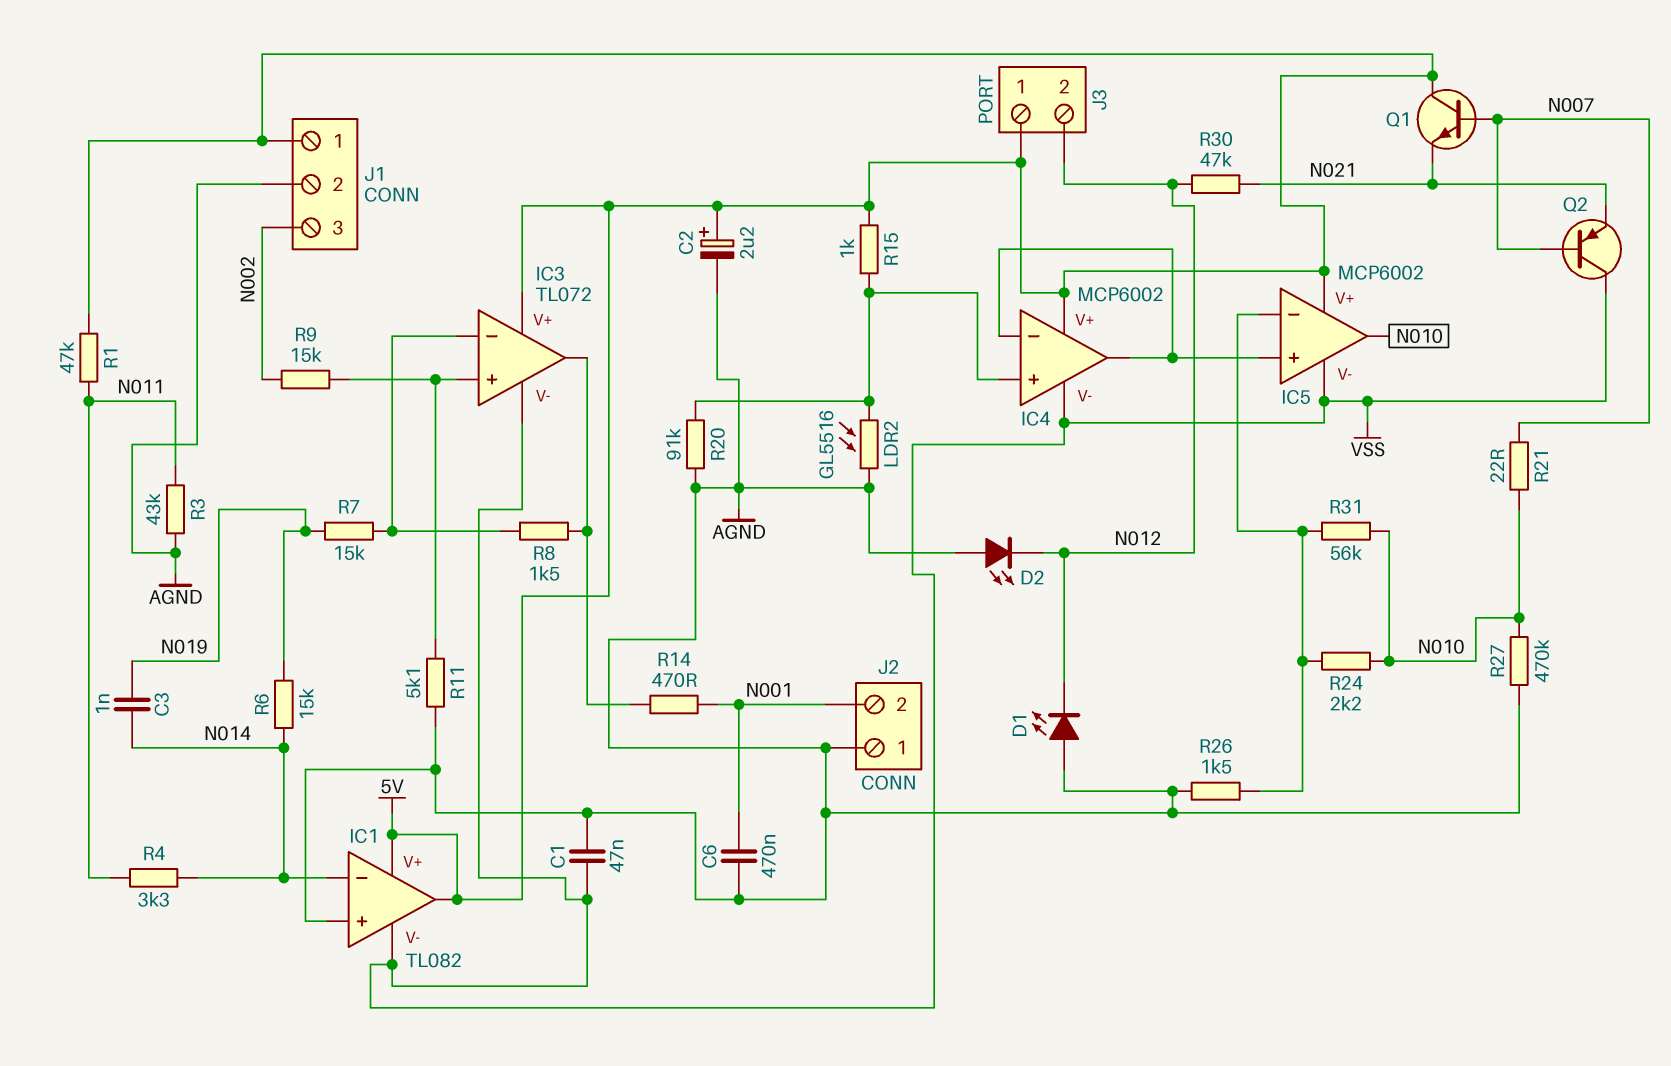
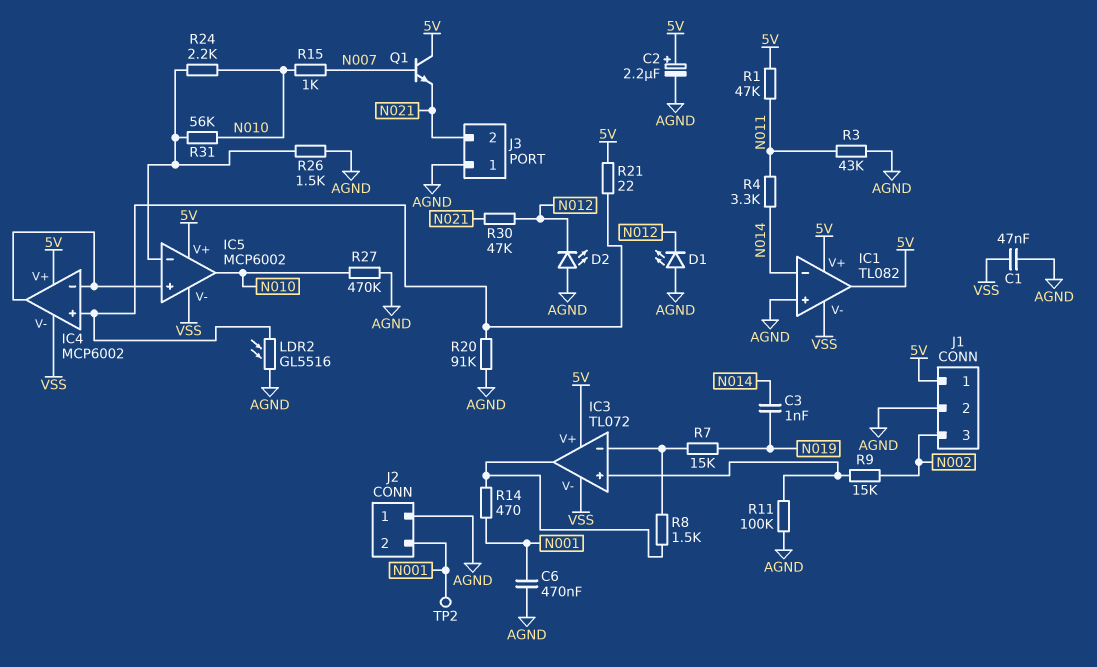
J3 pin 1: 5V -> AGND
J3 pin 2: N012 -> N021
Q2: PNP (B N007, C VSS, E N021) -> none
R6: 15k (N014, N019) -> none
R11: 5.1k (AGND, IC3/in+) -> 100k (AGND, IC3/in+)
R15: 1k (5V, IC4/in+) -> 1k (N007, N010)
R21: 22 (N007, N010) -> 22 (5V, IC4/in+)
TP2: none -> test point (N001)

